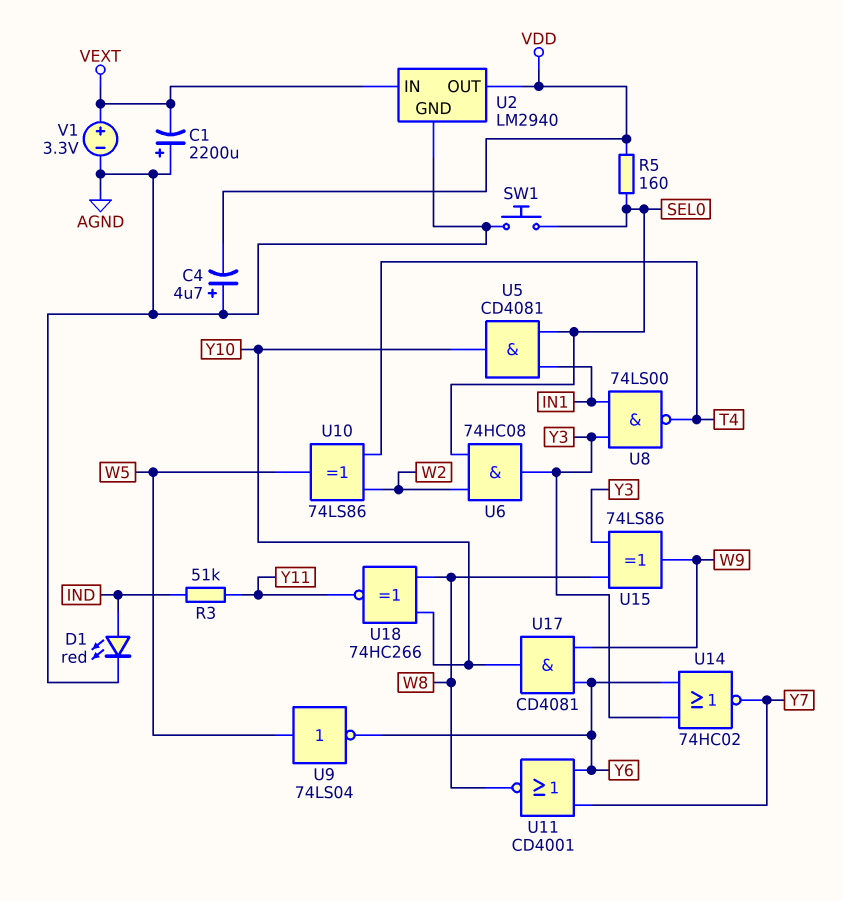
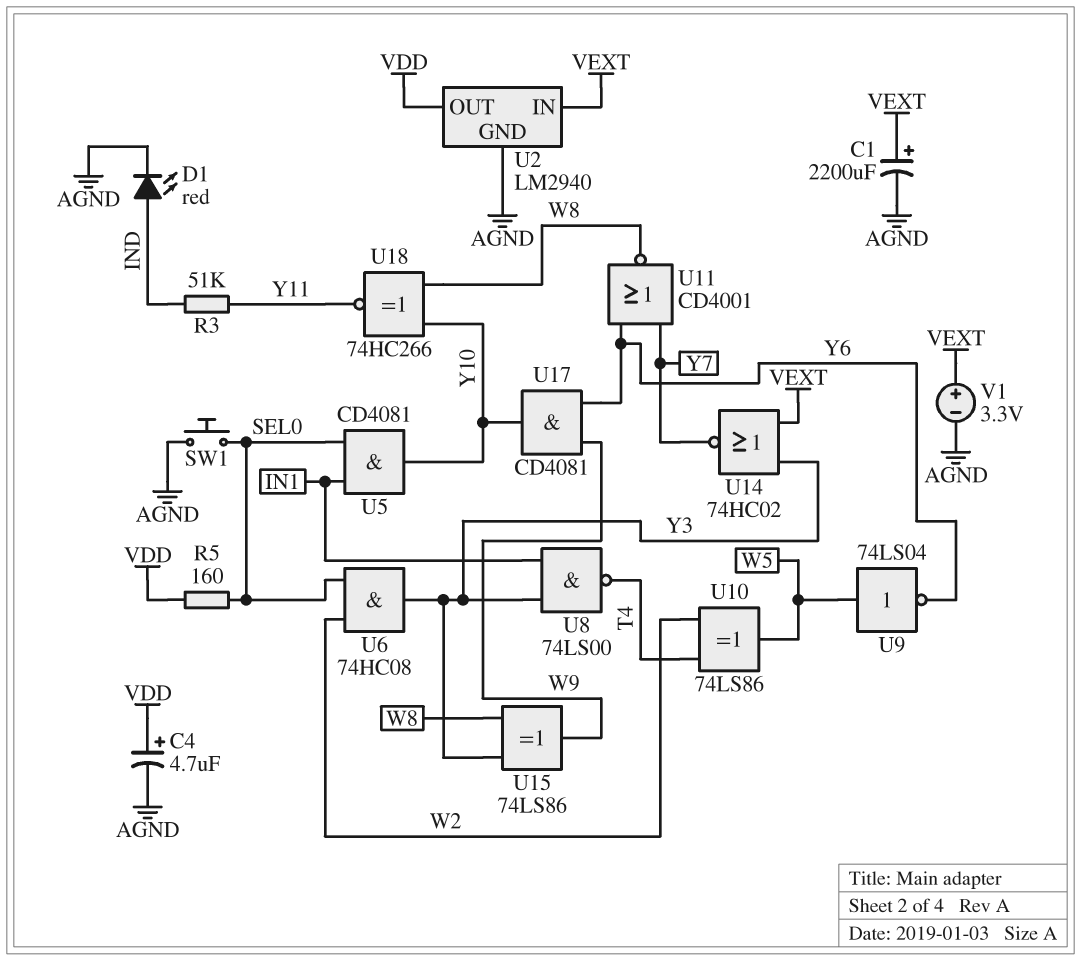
C1: 2200uF (plus AGND, minus VEXT) -> 2200uF (plus VEXT, minus AGND)
C4: 4.7uF (plus AGND, minus VDD) -> 4.7uF (plus VDD, minus AGND)
U14: NOR 74HC02 (in Y3, in Y6, out Y7) -> NOR 74HC02 (in VEXT, in Y3, out Y7)

